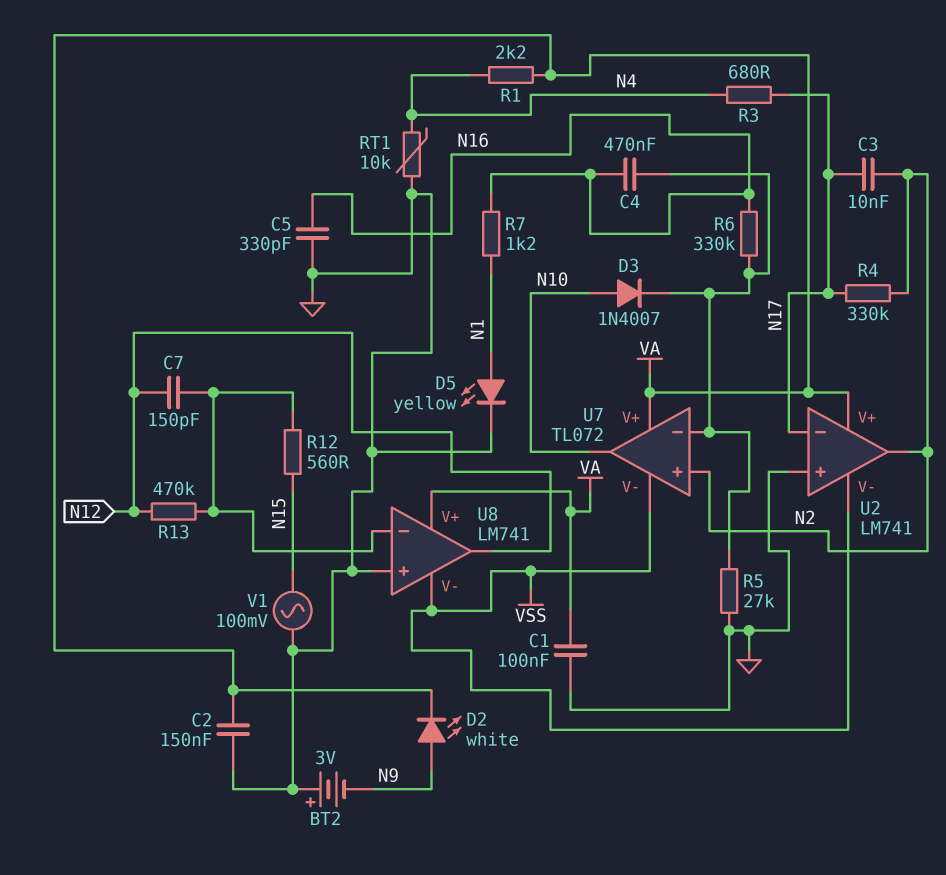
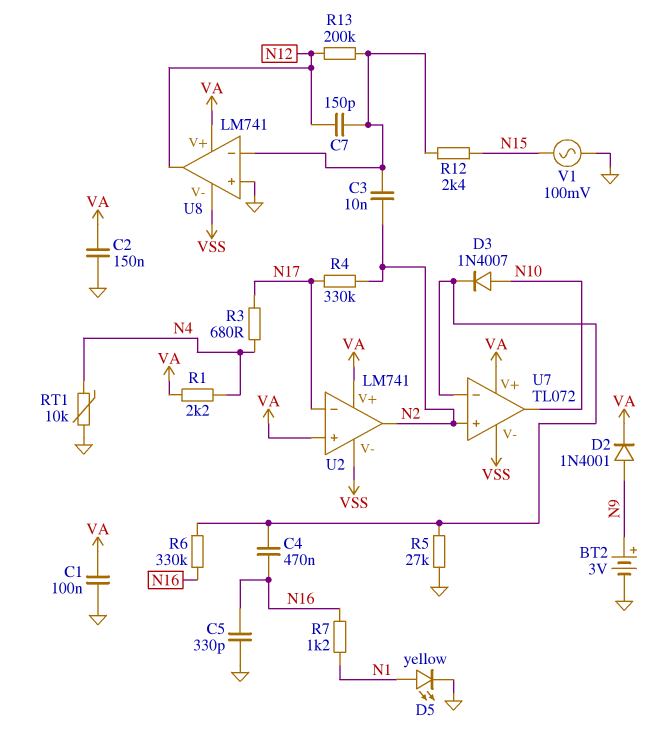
BT2: 3V (plus GND, minus N9) -> 3V (plus N9, minus GND)
C3: 10nF (N2, N17) -> 10nF (N2, U8/in-)
D2: LED white (A N9, K VA) -> diode 1N4001 (A N9, K VA)
R12: 560 (N15, U8/in-) -> 2.4k (N15, U8/in-)
R13: 470k (N12, U8/in-) -> 200k (N12, U8/in-)
U2 pin in+: GND -> VA

